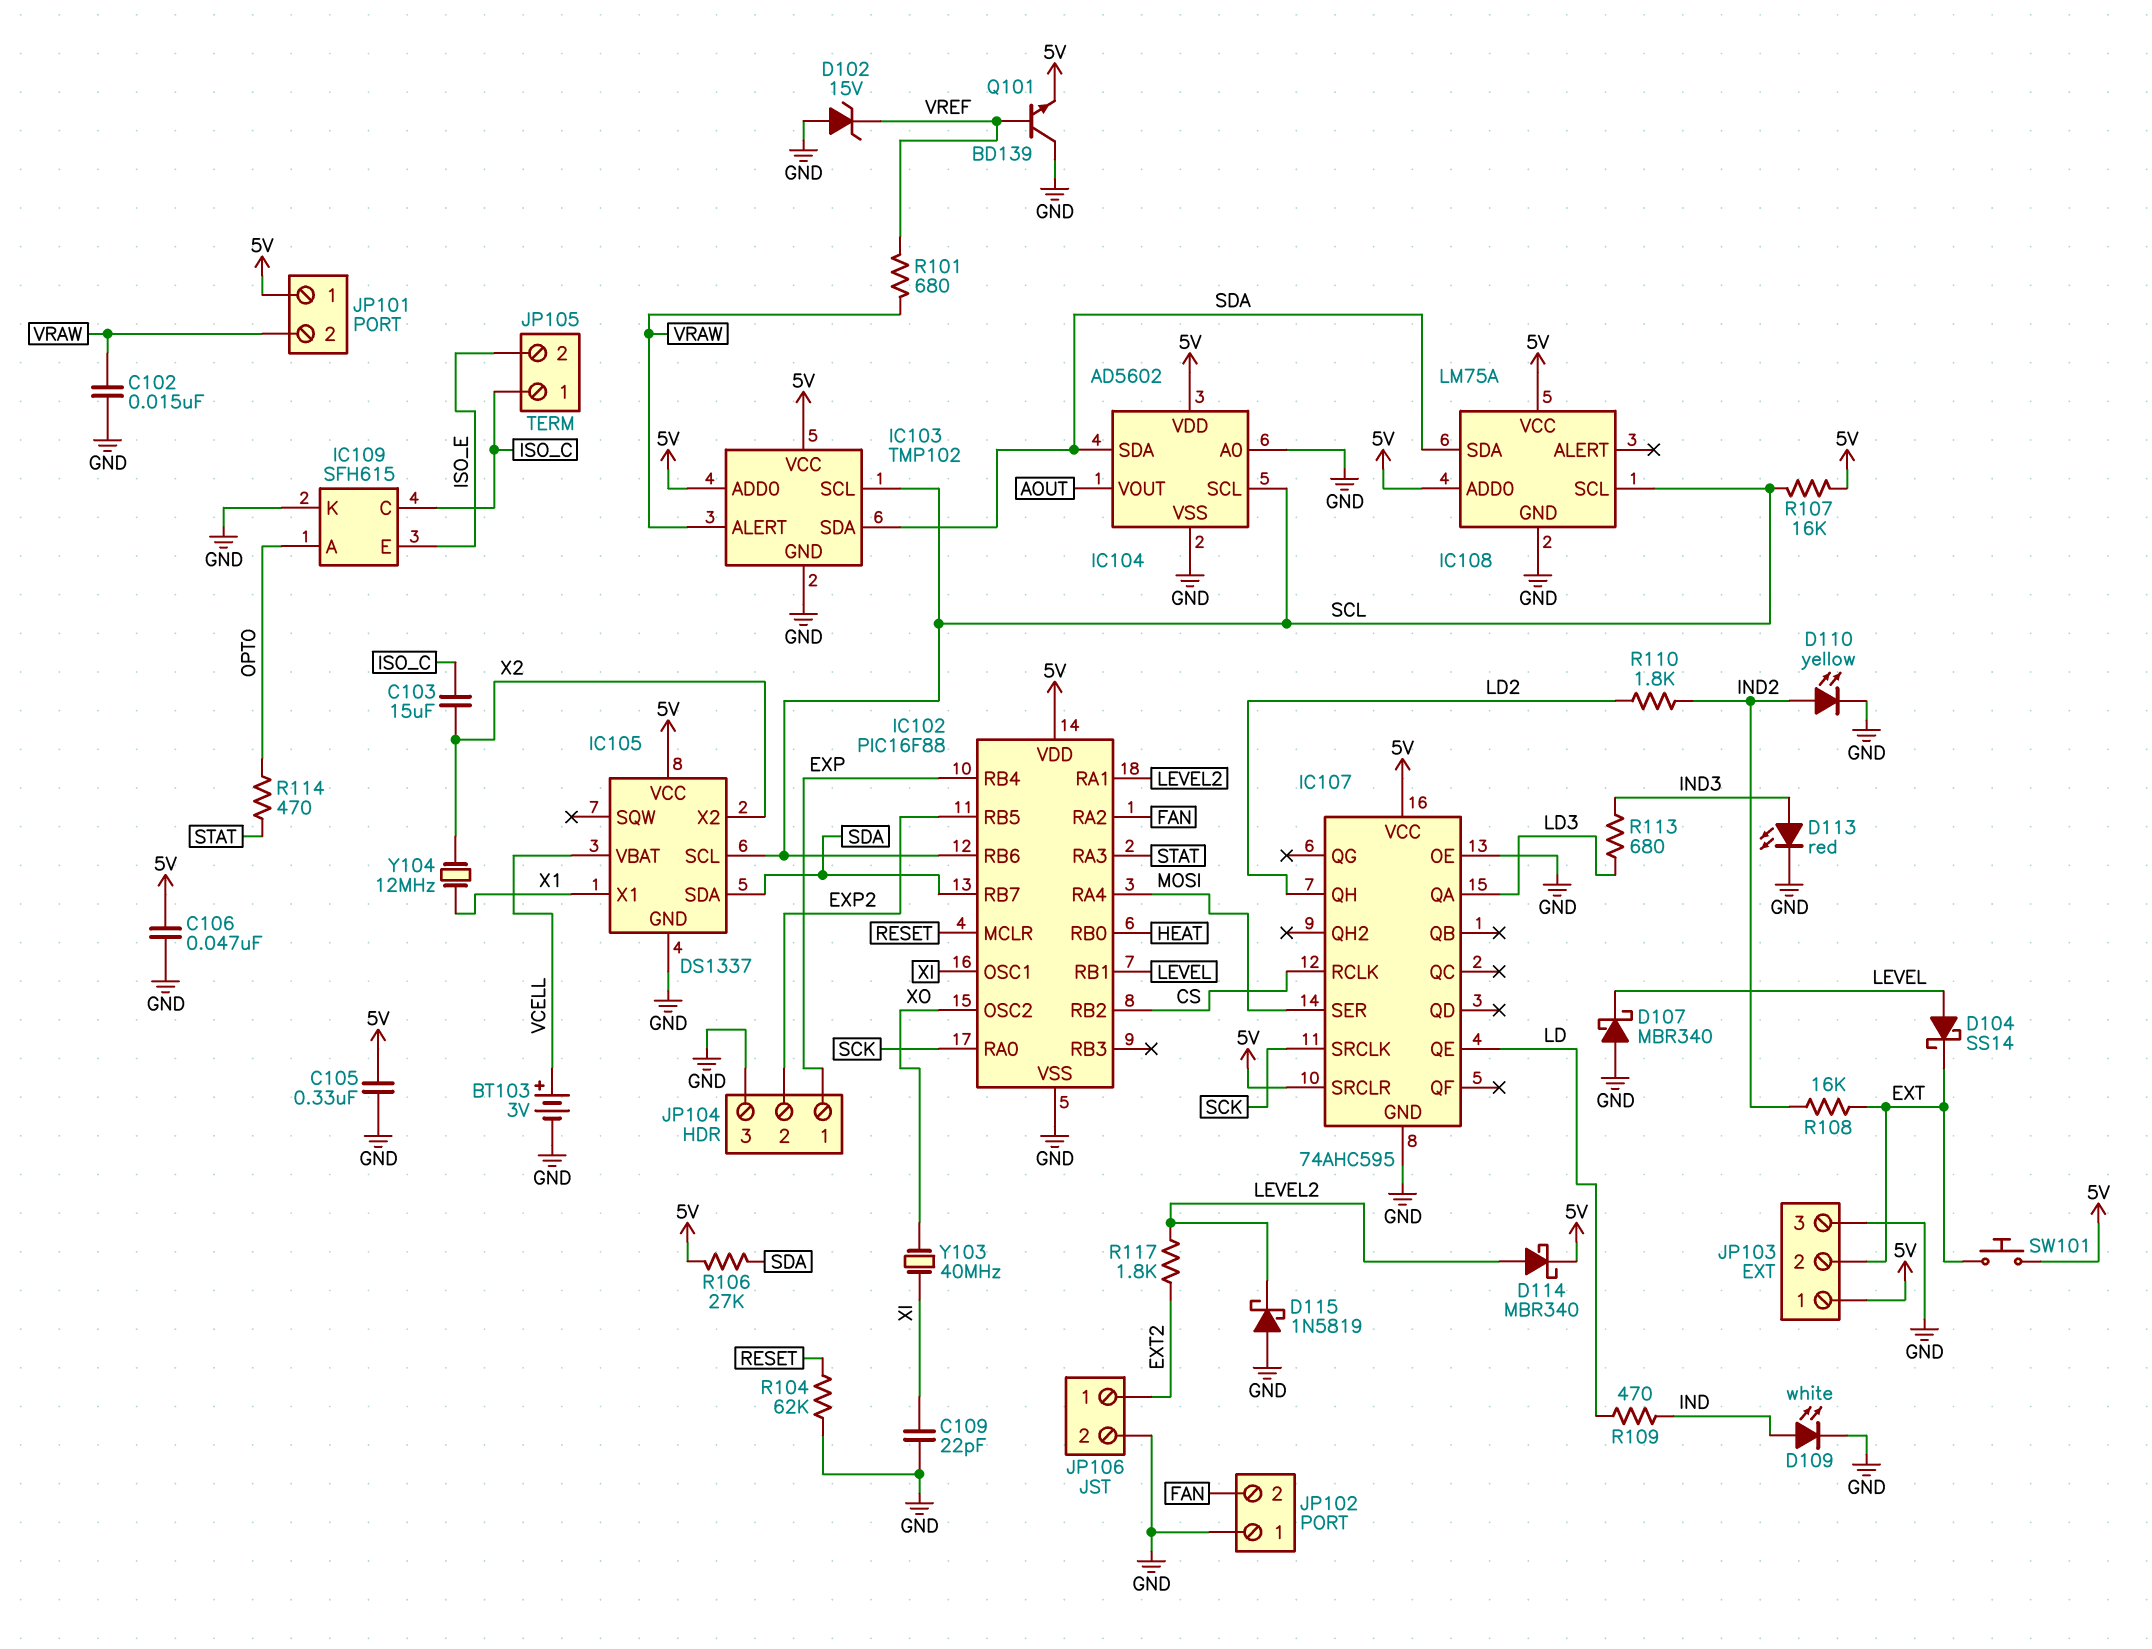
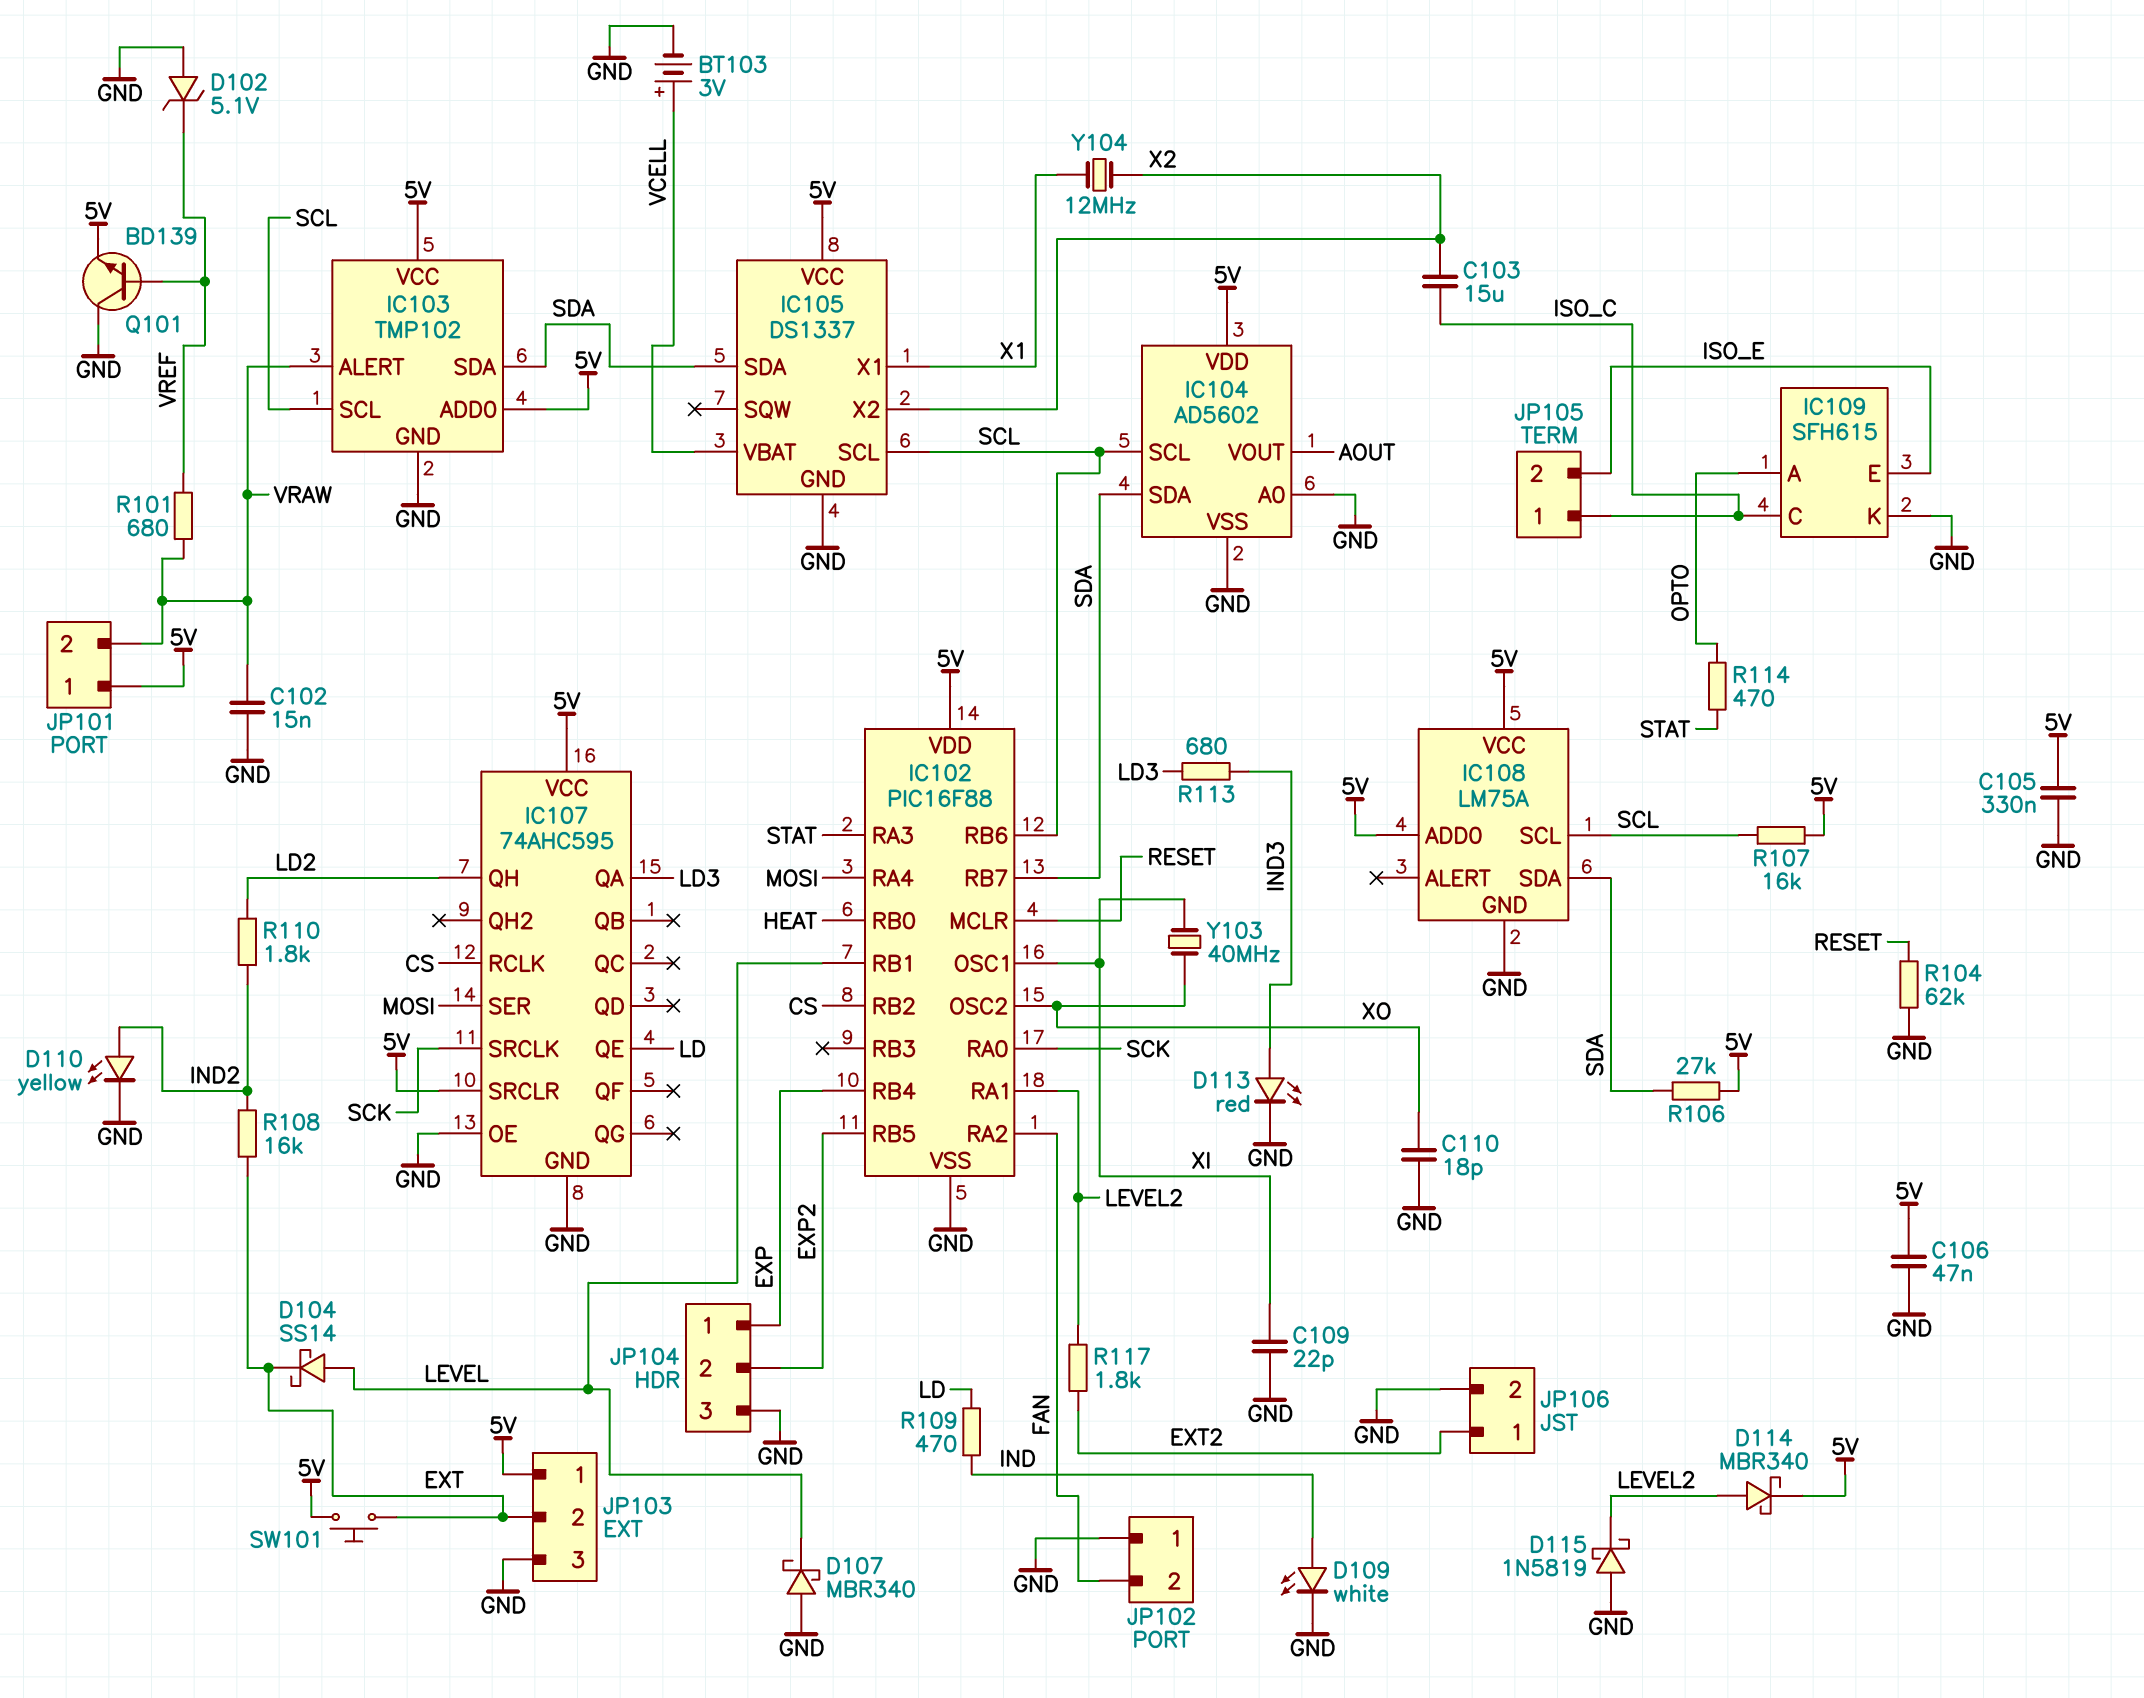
C110: none -> 18pF (GND, XO)
D102: zener 15V (A GND, K VREF) -> zener 5.1V (A GND, K VREF)

